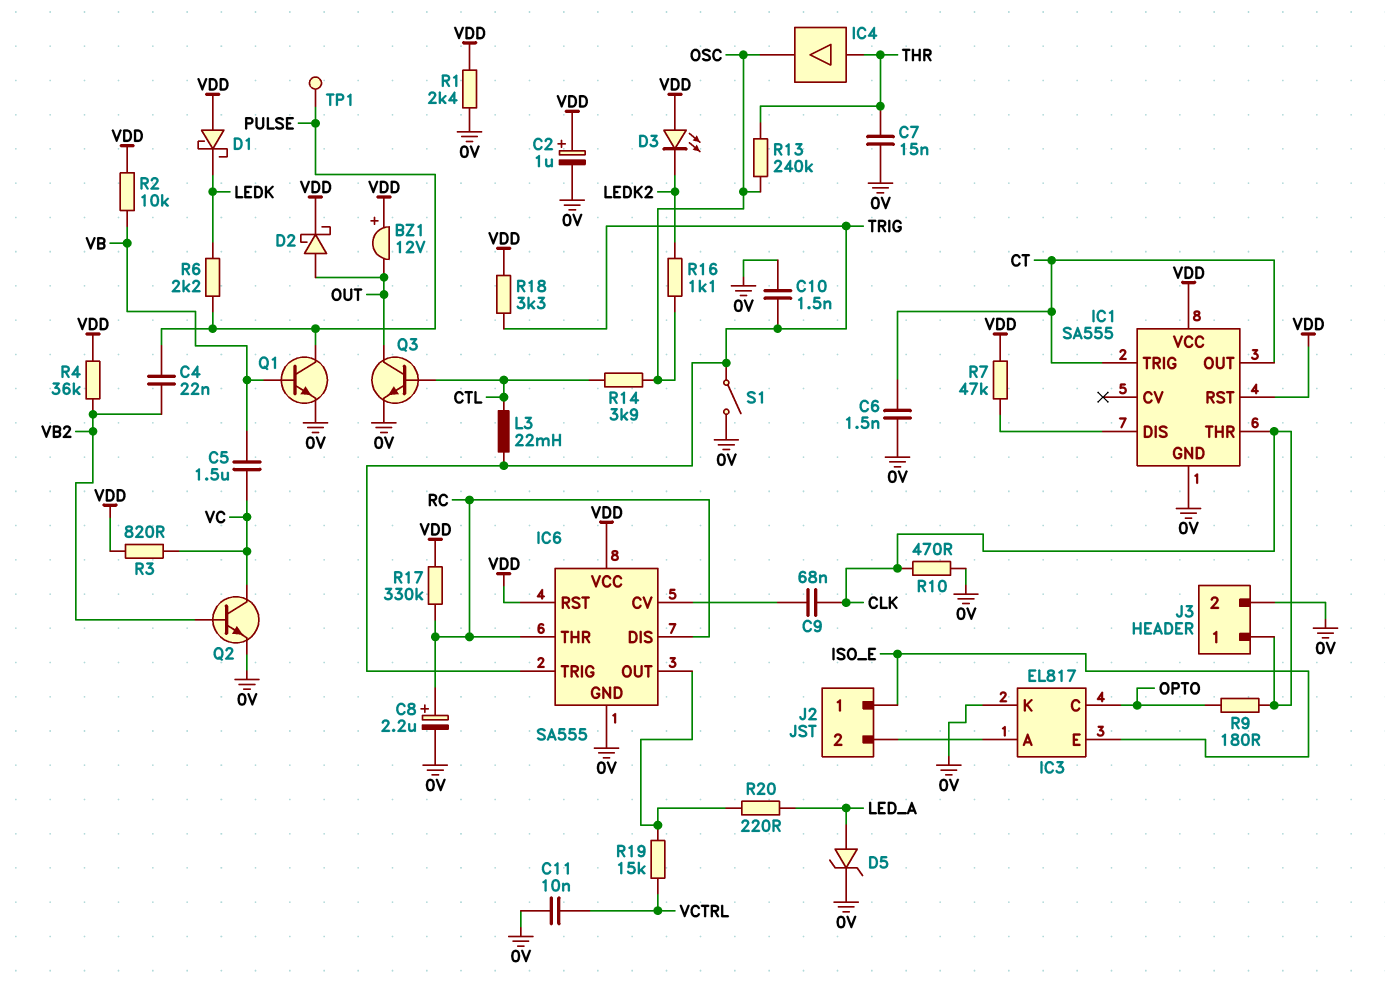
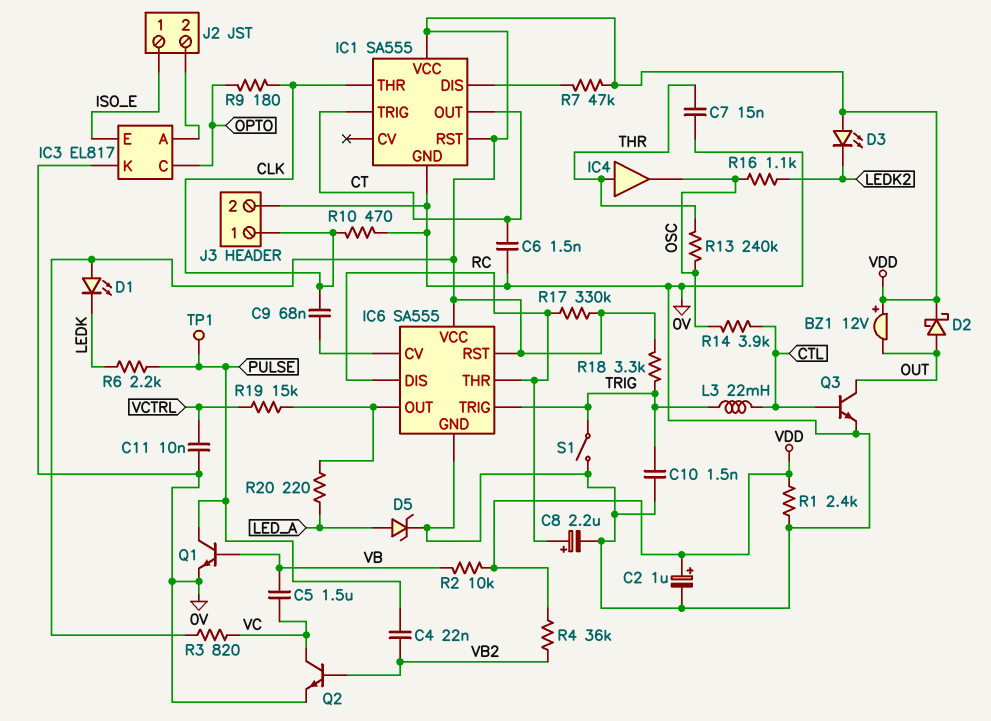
D1: schottky (A VDD, K LEDK) -> LED (A VDD, K LEDK)

